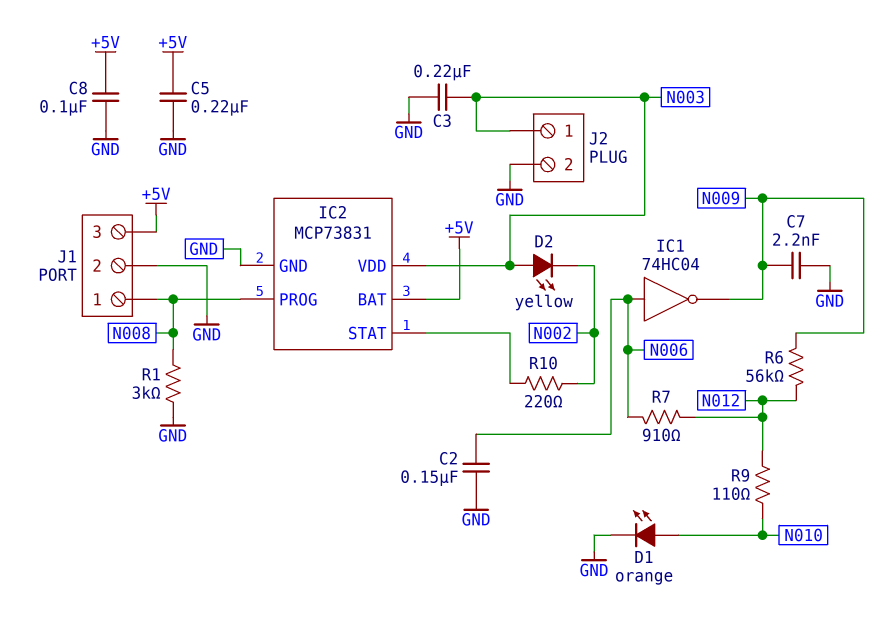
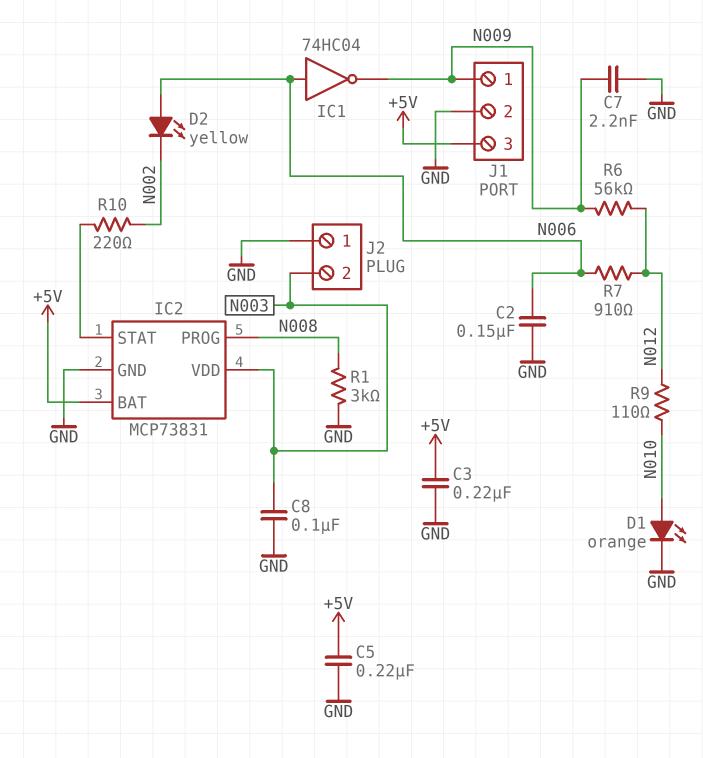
C3: 220nF (GND, N003) -> 220nF (+5V, GND)
C8: 100nF (+5V, GND) -> 100nF (GND, N003)
D2: LED yellow (A N003, K N002) -> LED yellow (A N006, K N002)
J1 pin 1: N008 -> N009
J2 pin 1: N003 -> GND
J2 pin 2: GND -> N003

